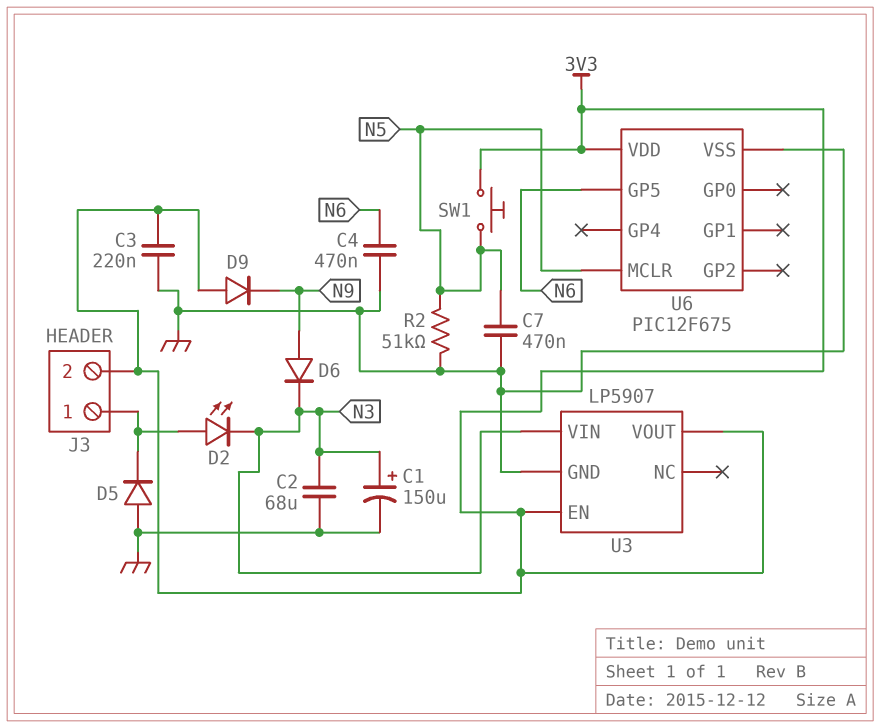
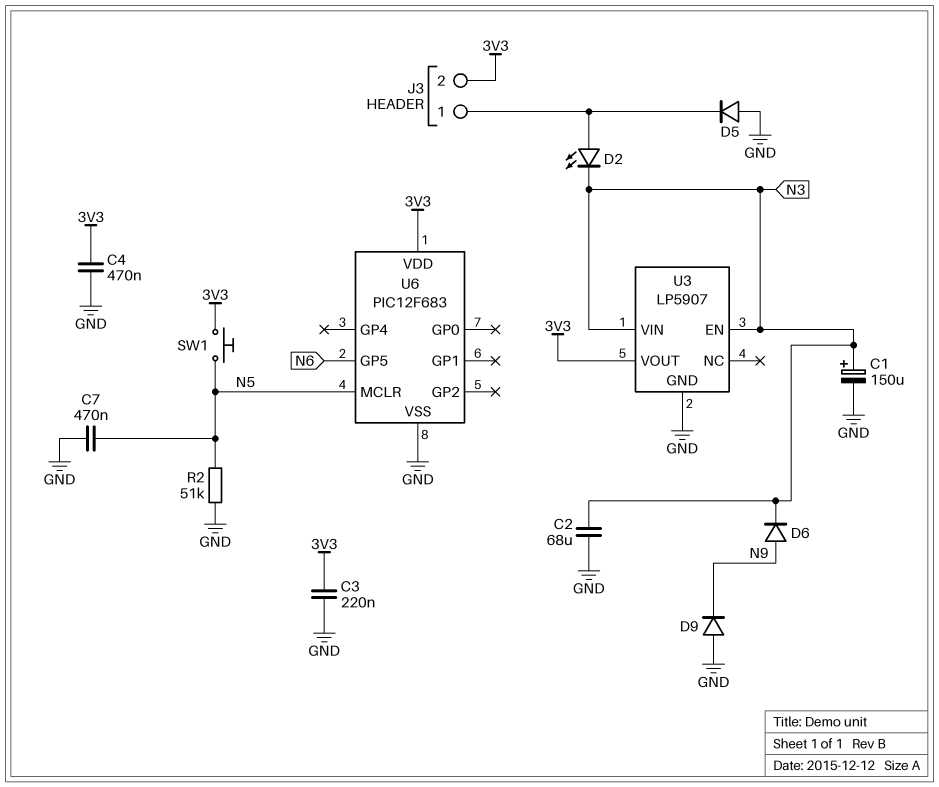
C4: 470nF (GND, N6) -> 470nF (3V3, GND)
D9: diode (A 3V3, K N9) -> diode (A GND, K N9)
U3 pin EN: 3V3 -> N3
U6: PIC12F675 -> PIC12F683

